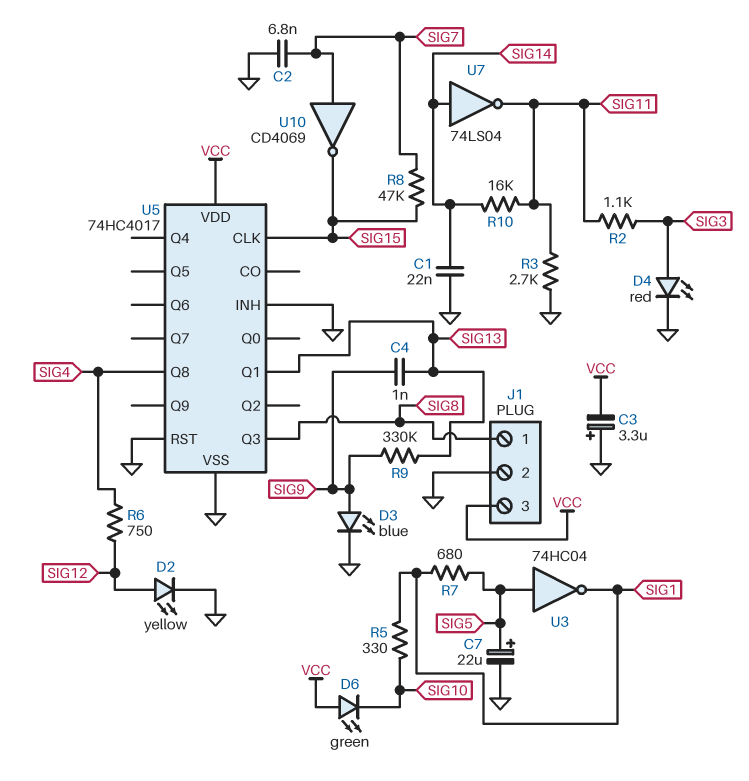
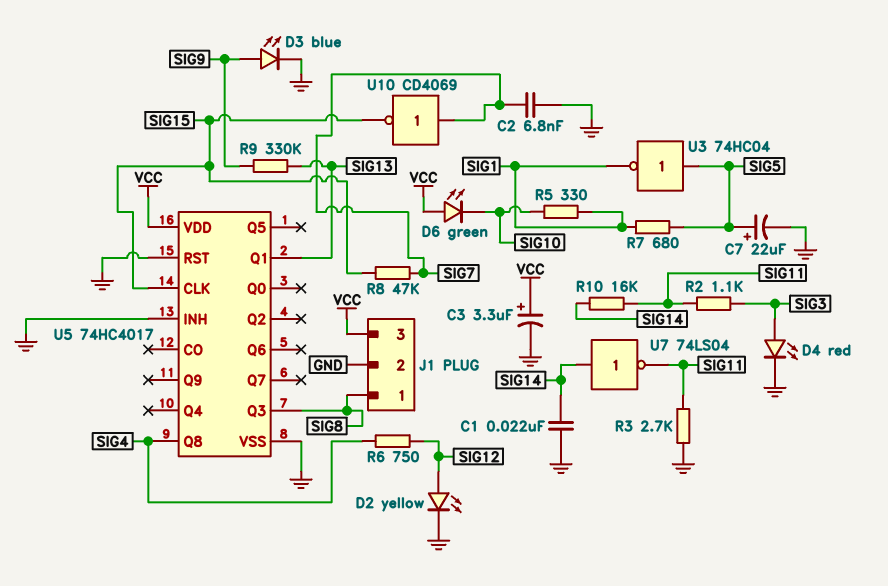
C3: 3.3uF (plus GND, minus VCC) -> 3.3uF (plus VCC, minus GND)
C4: 1nF (SIG9, SIG13) -> none

